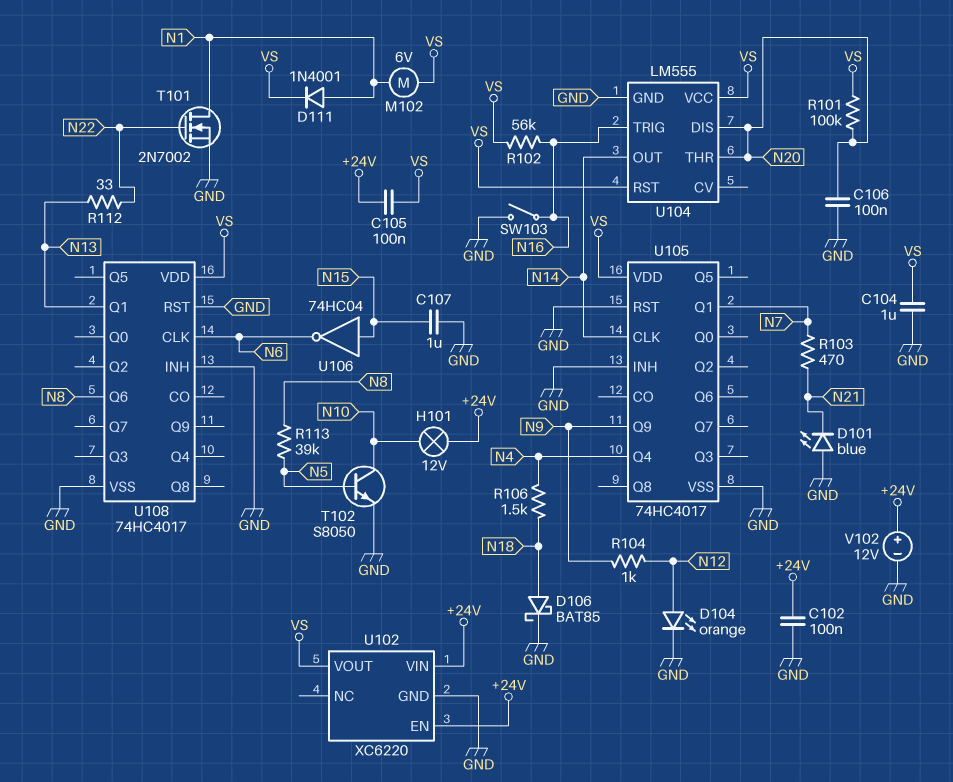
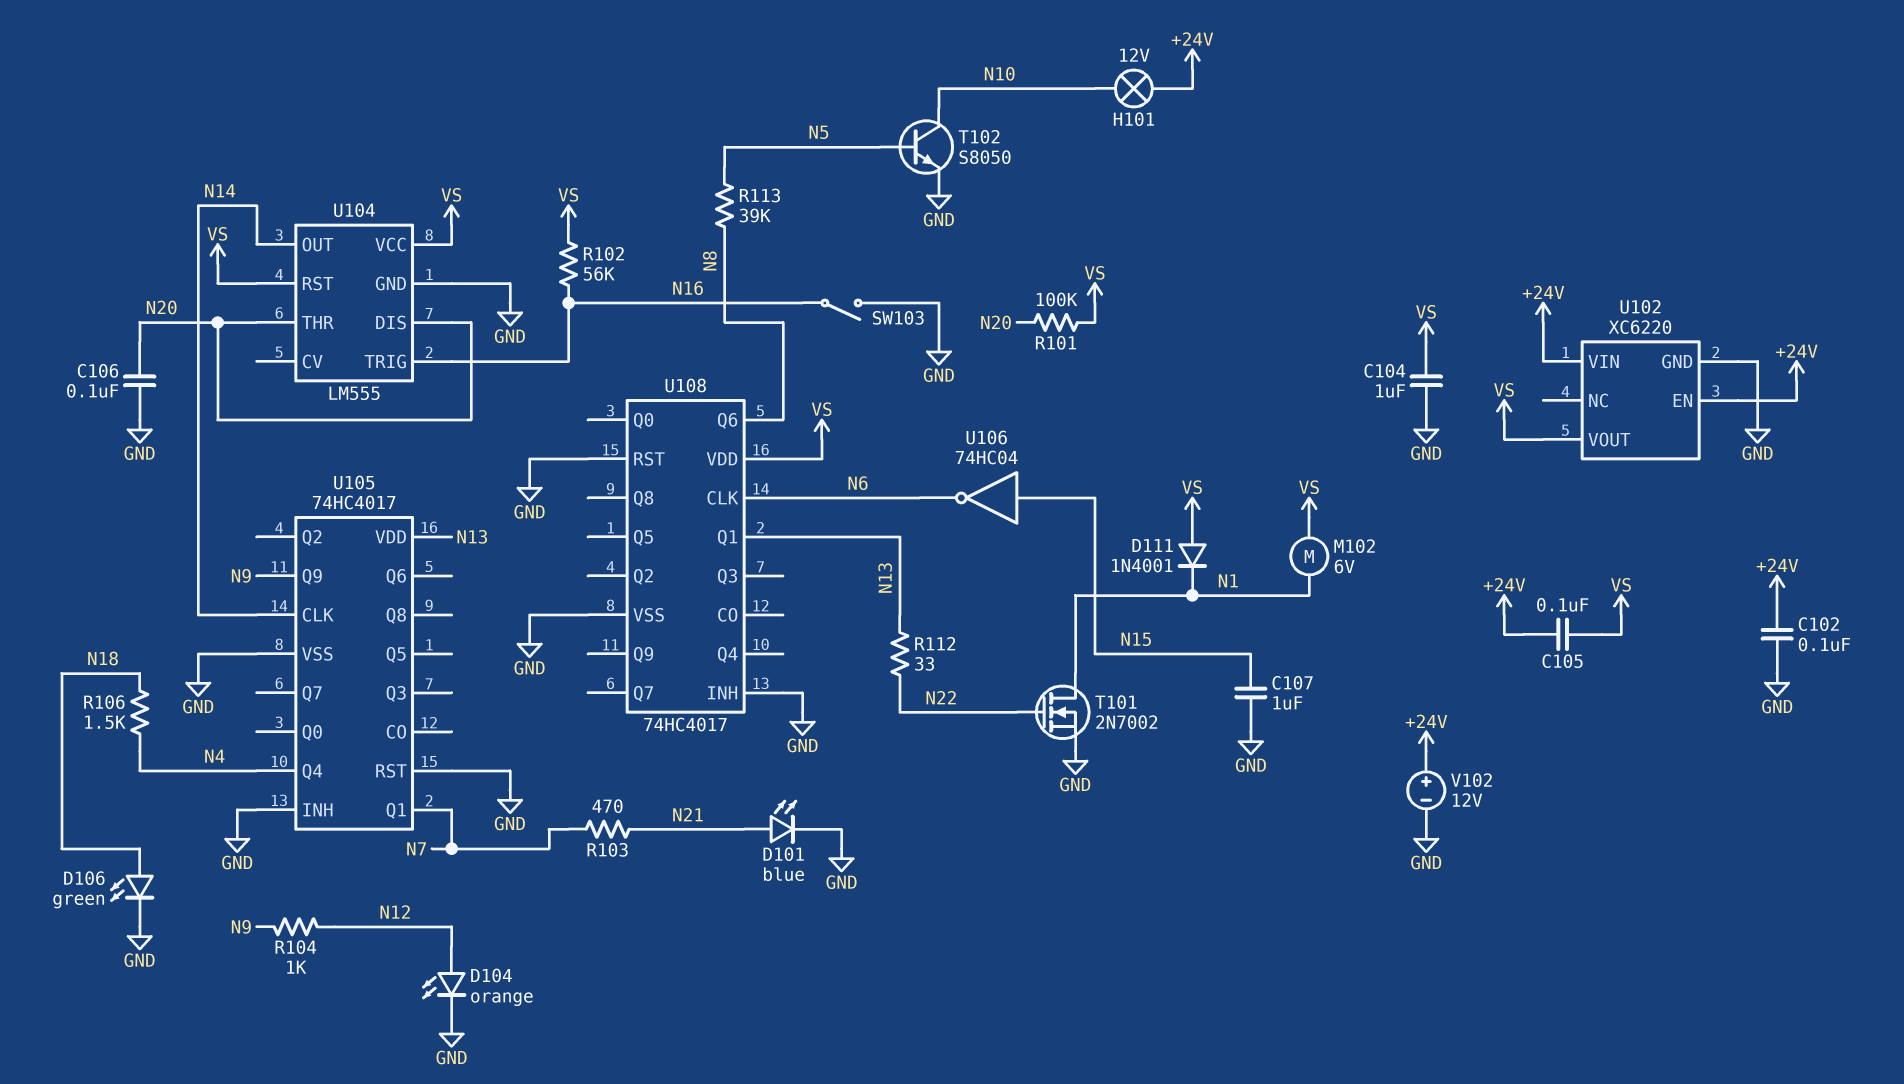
D101: LED blue (A GND, K N21) -> LED blue (A N21, K GND)
D106: schottky BAT85 (A N18, K GND) -> LED green (A N18, K GND)
D111: diode 1N4001 (A N1, K VS) -> diode 1N4001 (A VS, K N1)
U105 pin VDD: VS -> N13

